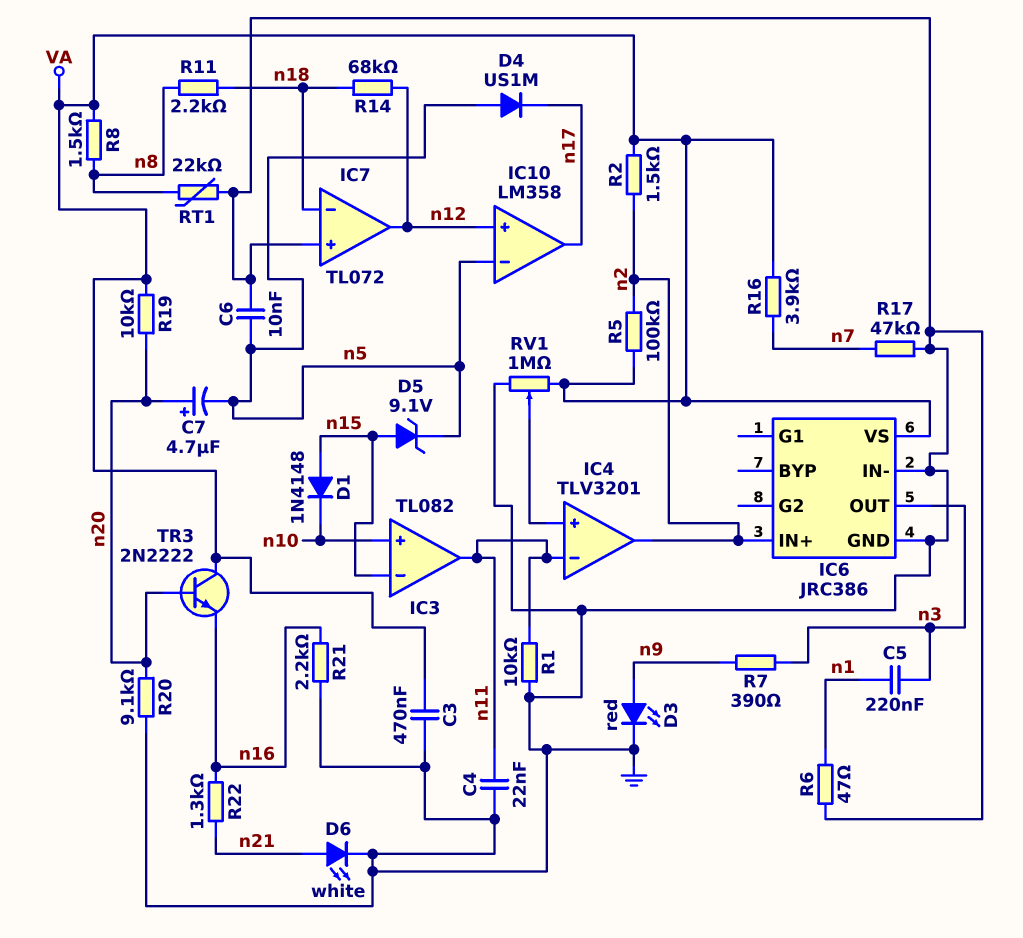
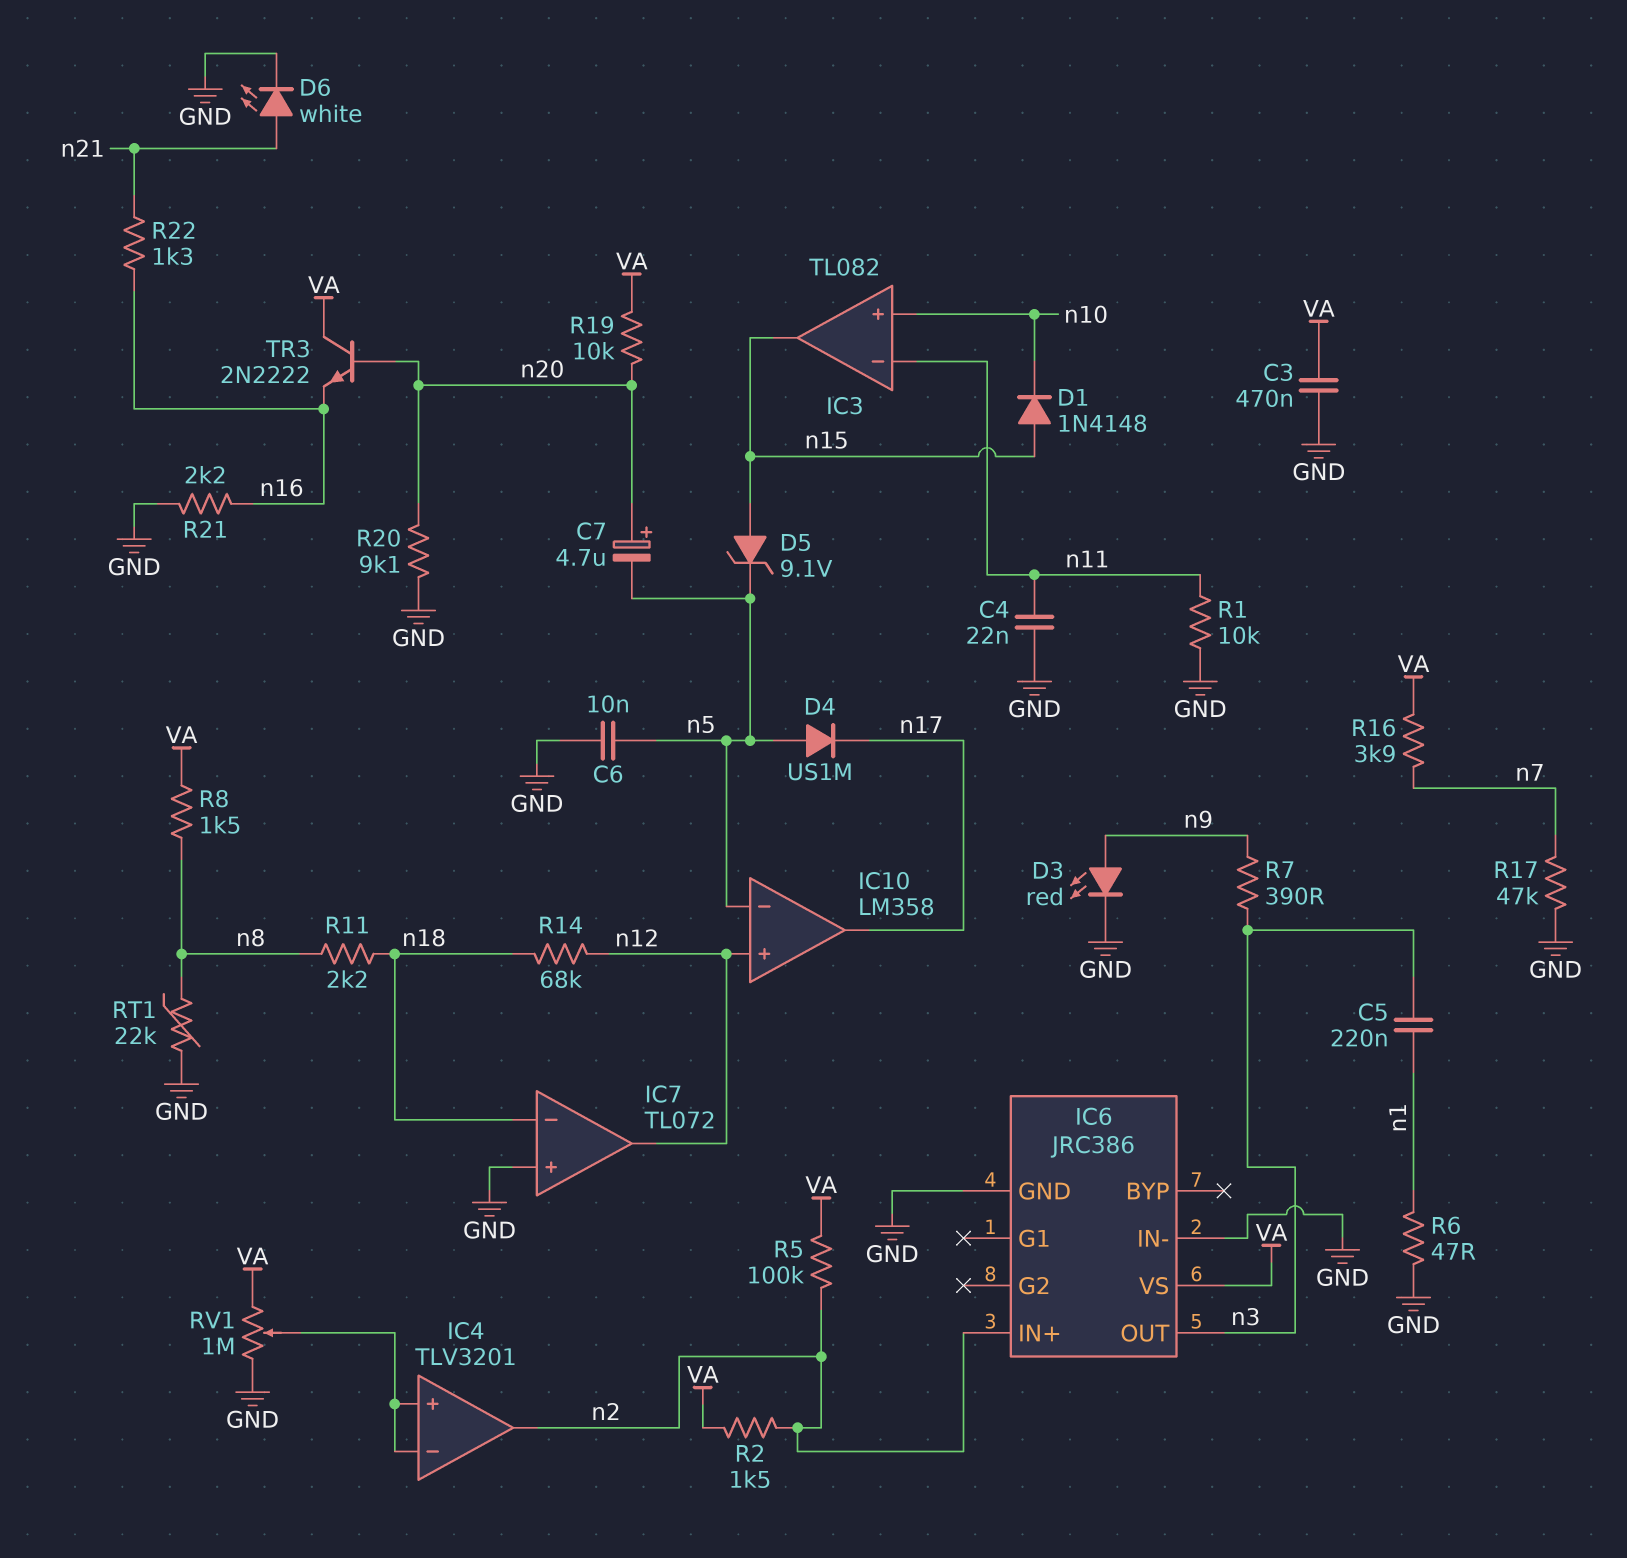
IC3 pin in-: n15 -> n11
IC3 pin out: n11 -> n15
IC4 pin in-: n11 -> IC4/in+

